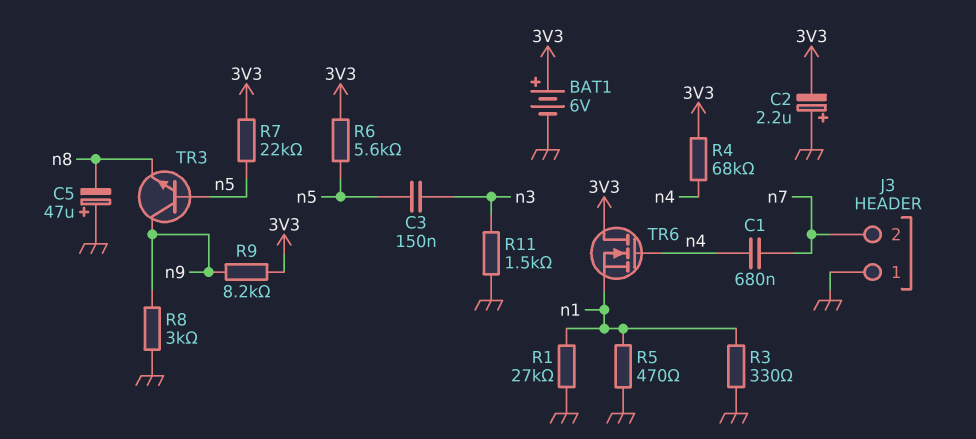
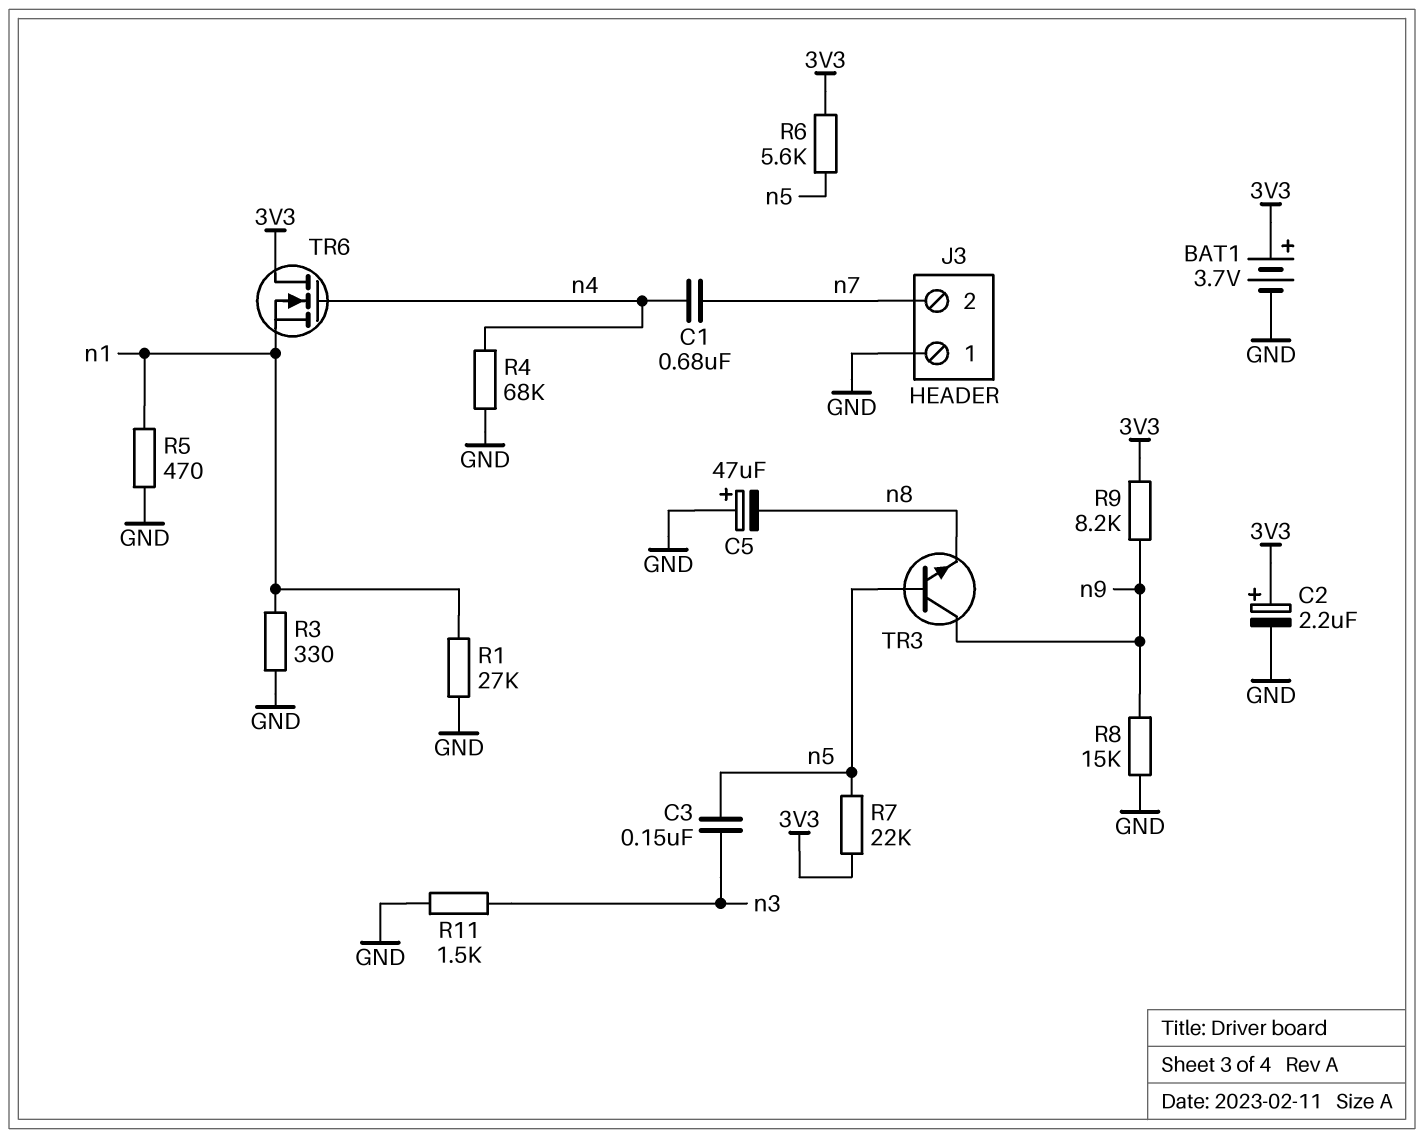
BAT1: 6V (plus 3V3, minus GND) -> 3.7V (plus 3V3, minus GND)
C2: 2.2uF (plus GND, minus 3V3) -> 2.2uF (plus 3V3, minus GND)
R4: 68k (3V3, n4) -> 68k (GND, n4)
R8: 3k (GND, n9) -> 15k (GND, n9)

